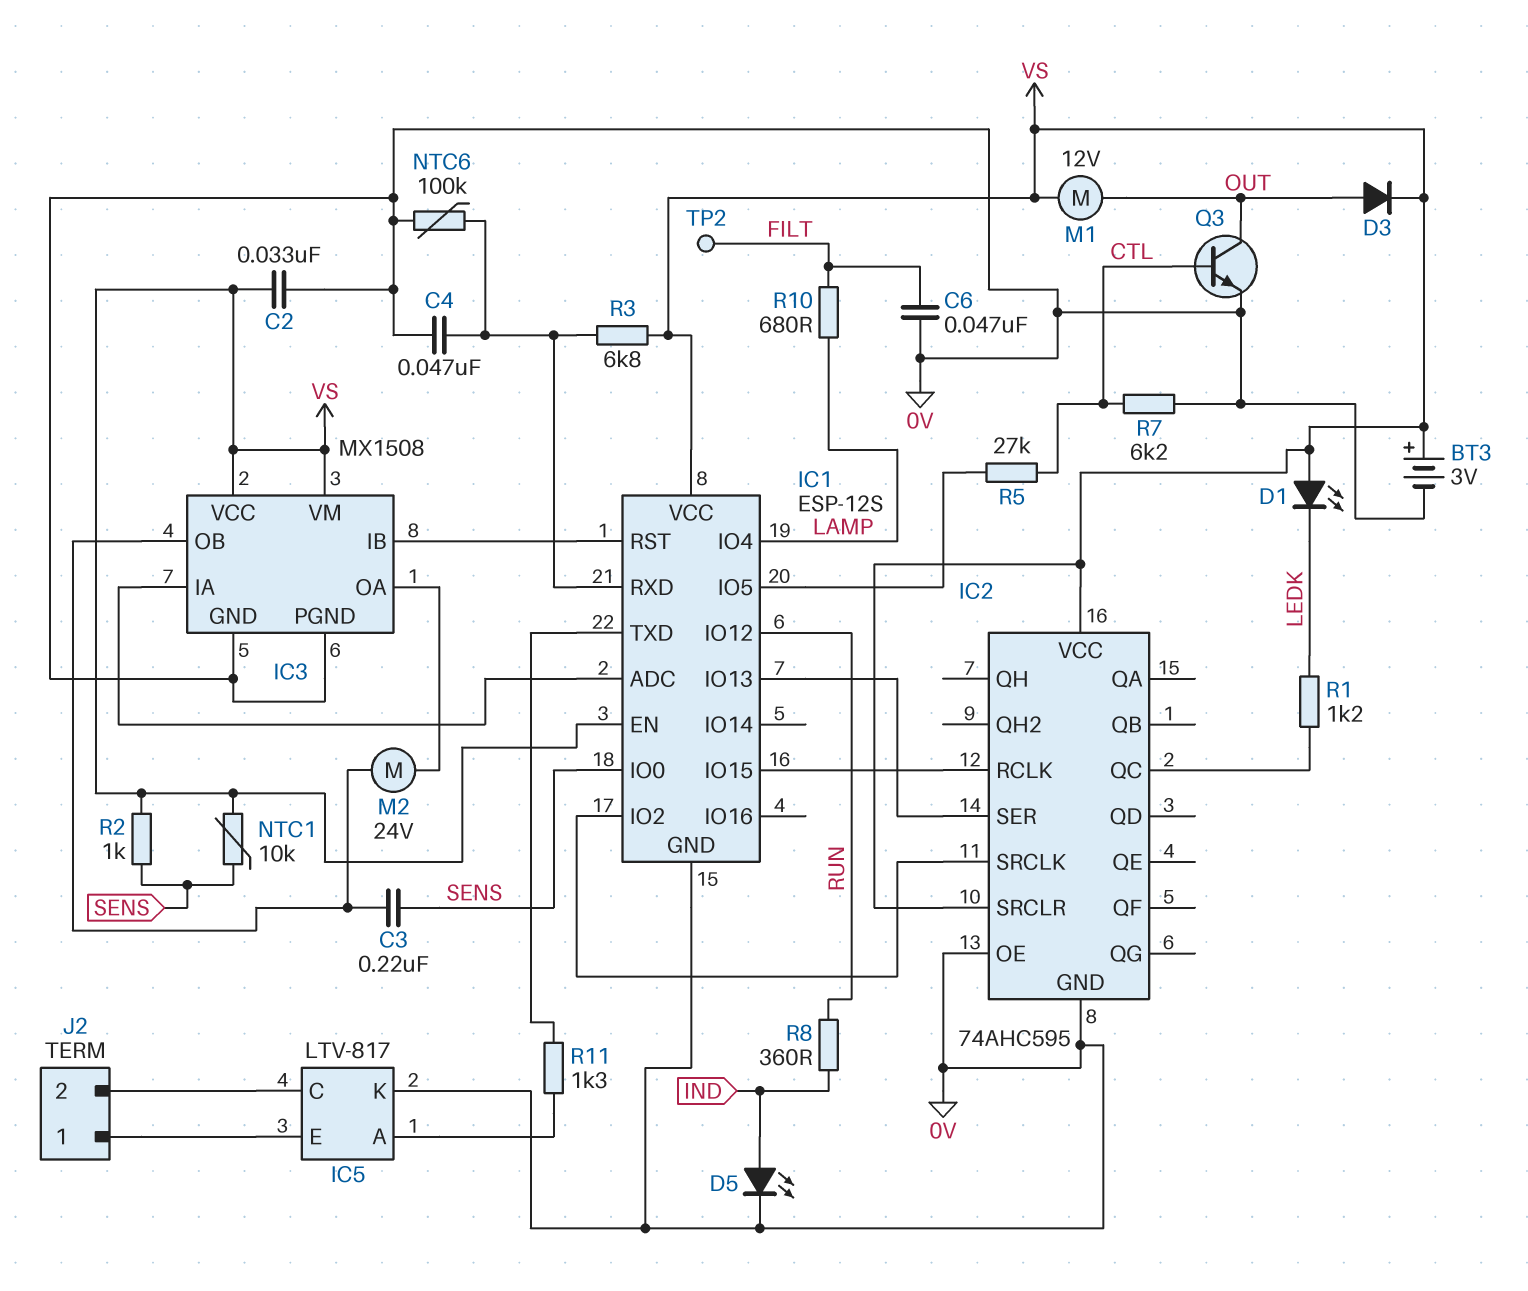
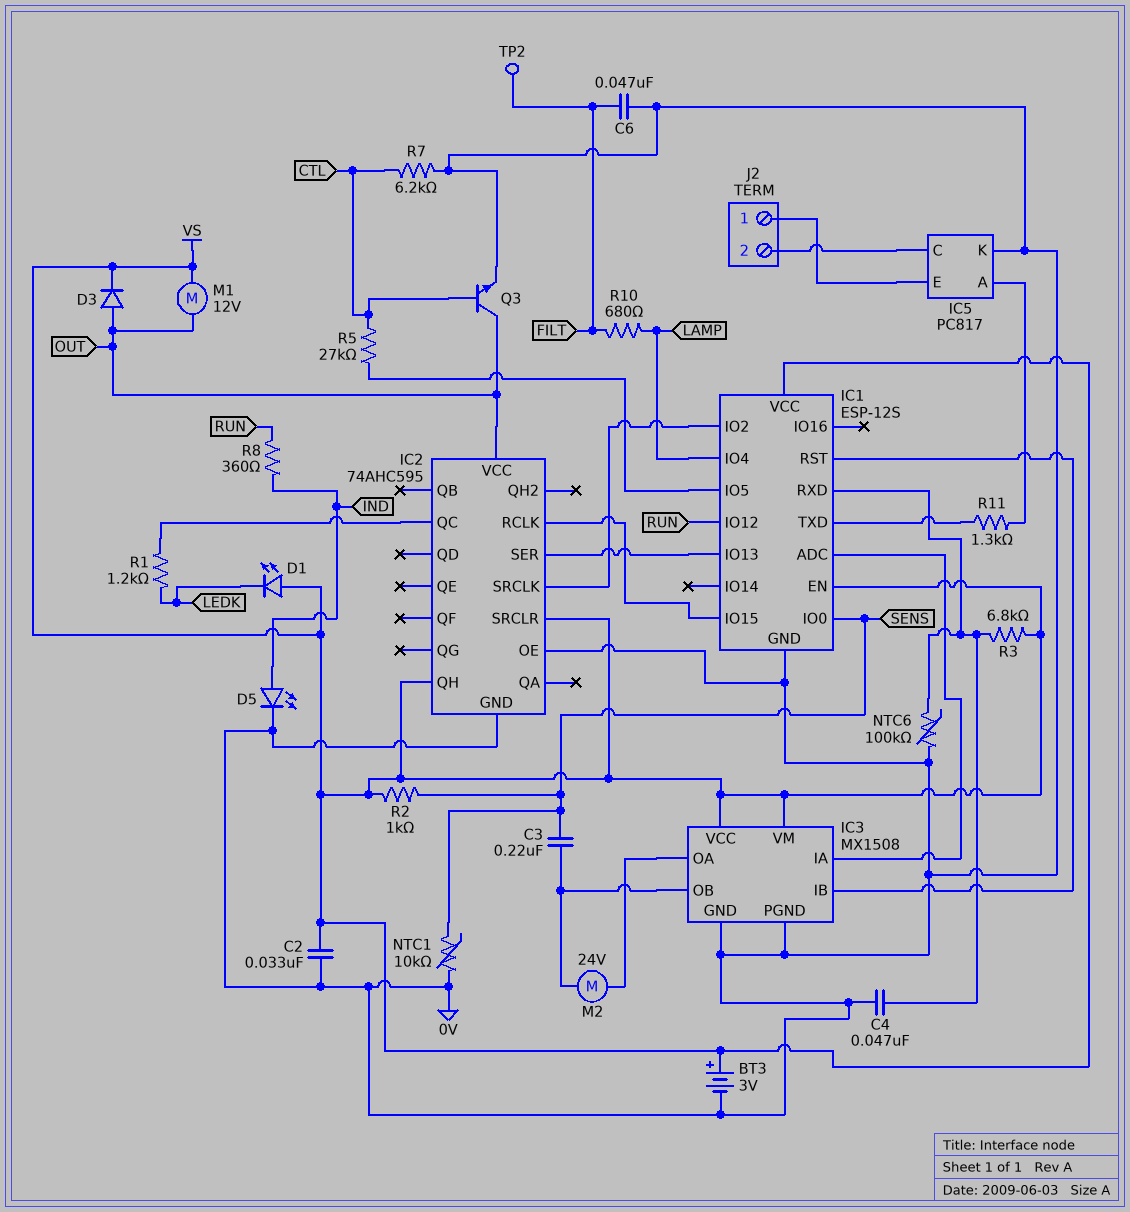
IC2 pin QH: none -> VS
IC2 pin VCC: VS -> OUT
IC5: LTV-817 -> PC817
NTC1: 10k (SENS, VS) -> 10k (0V, SENS)

